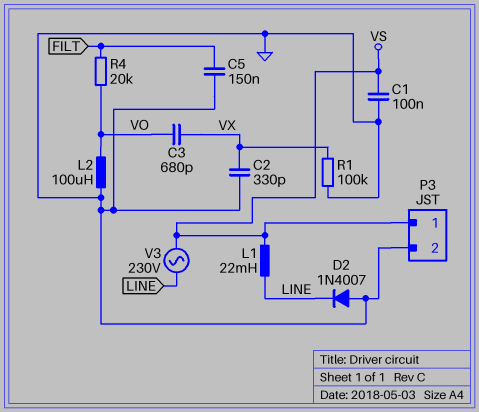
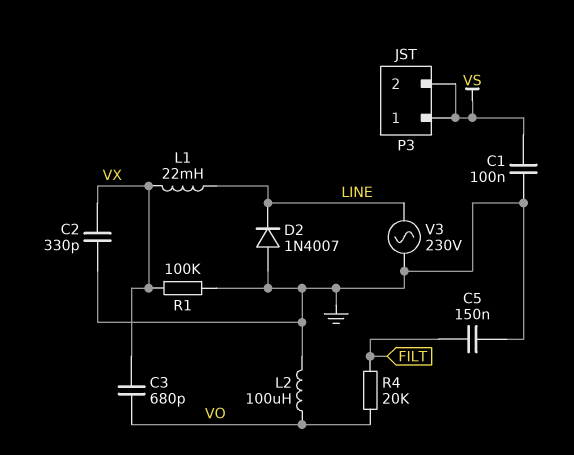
L1: 22mH (LINE, VS) -> 22mH (LINE, VX)
P3 pin 2: GND -> VS
V3: AC 230V (LINE, VS) -> AC 230V (GND, LINE)

